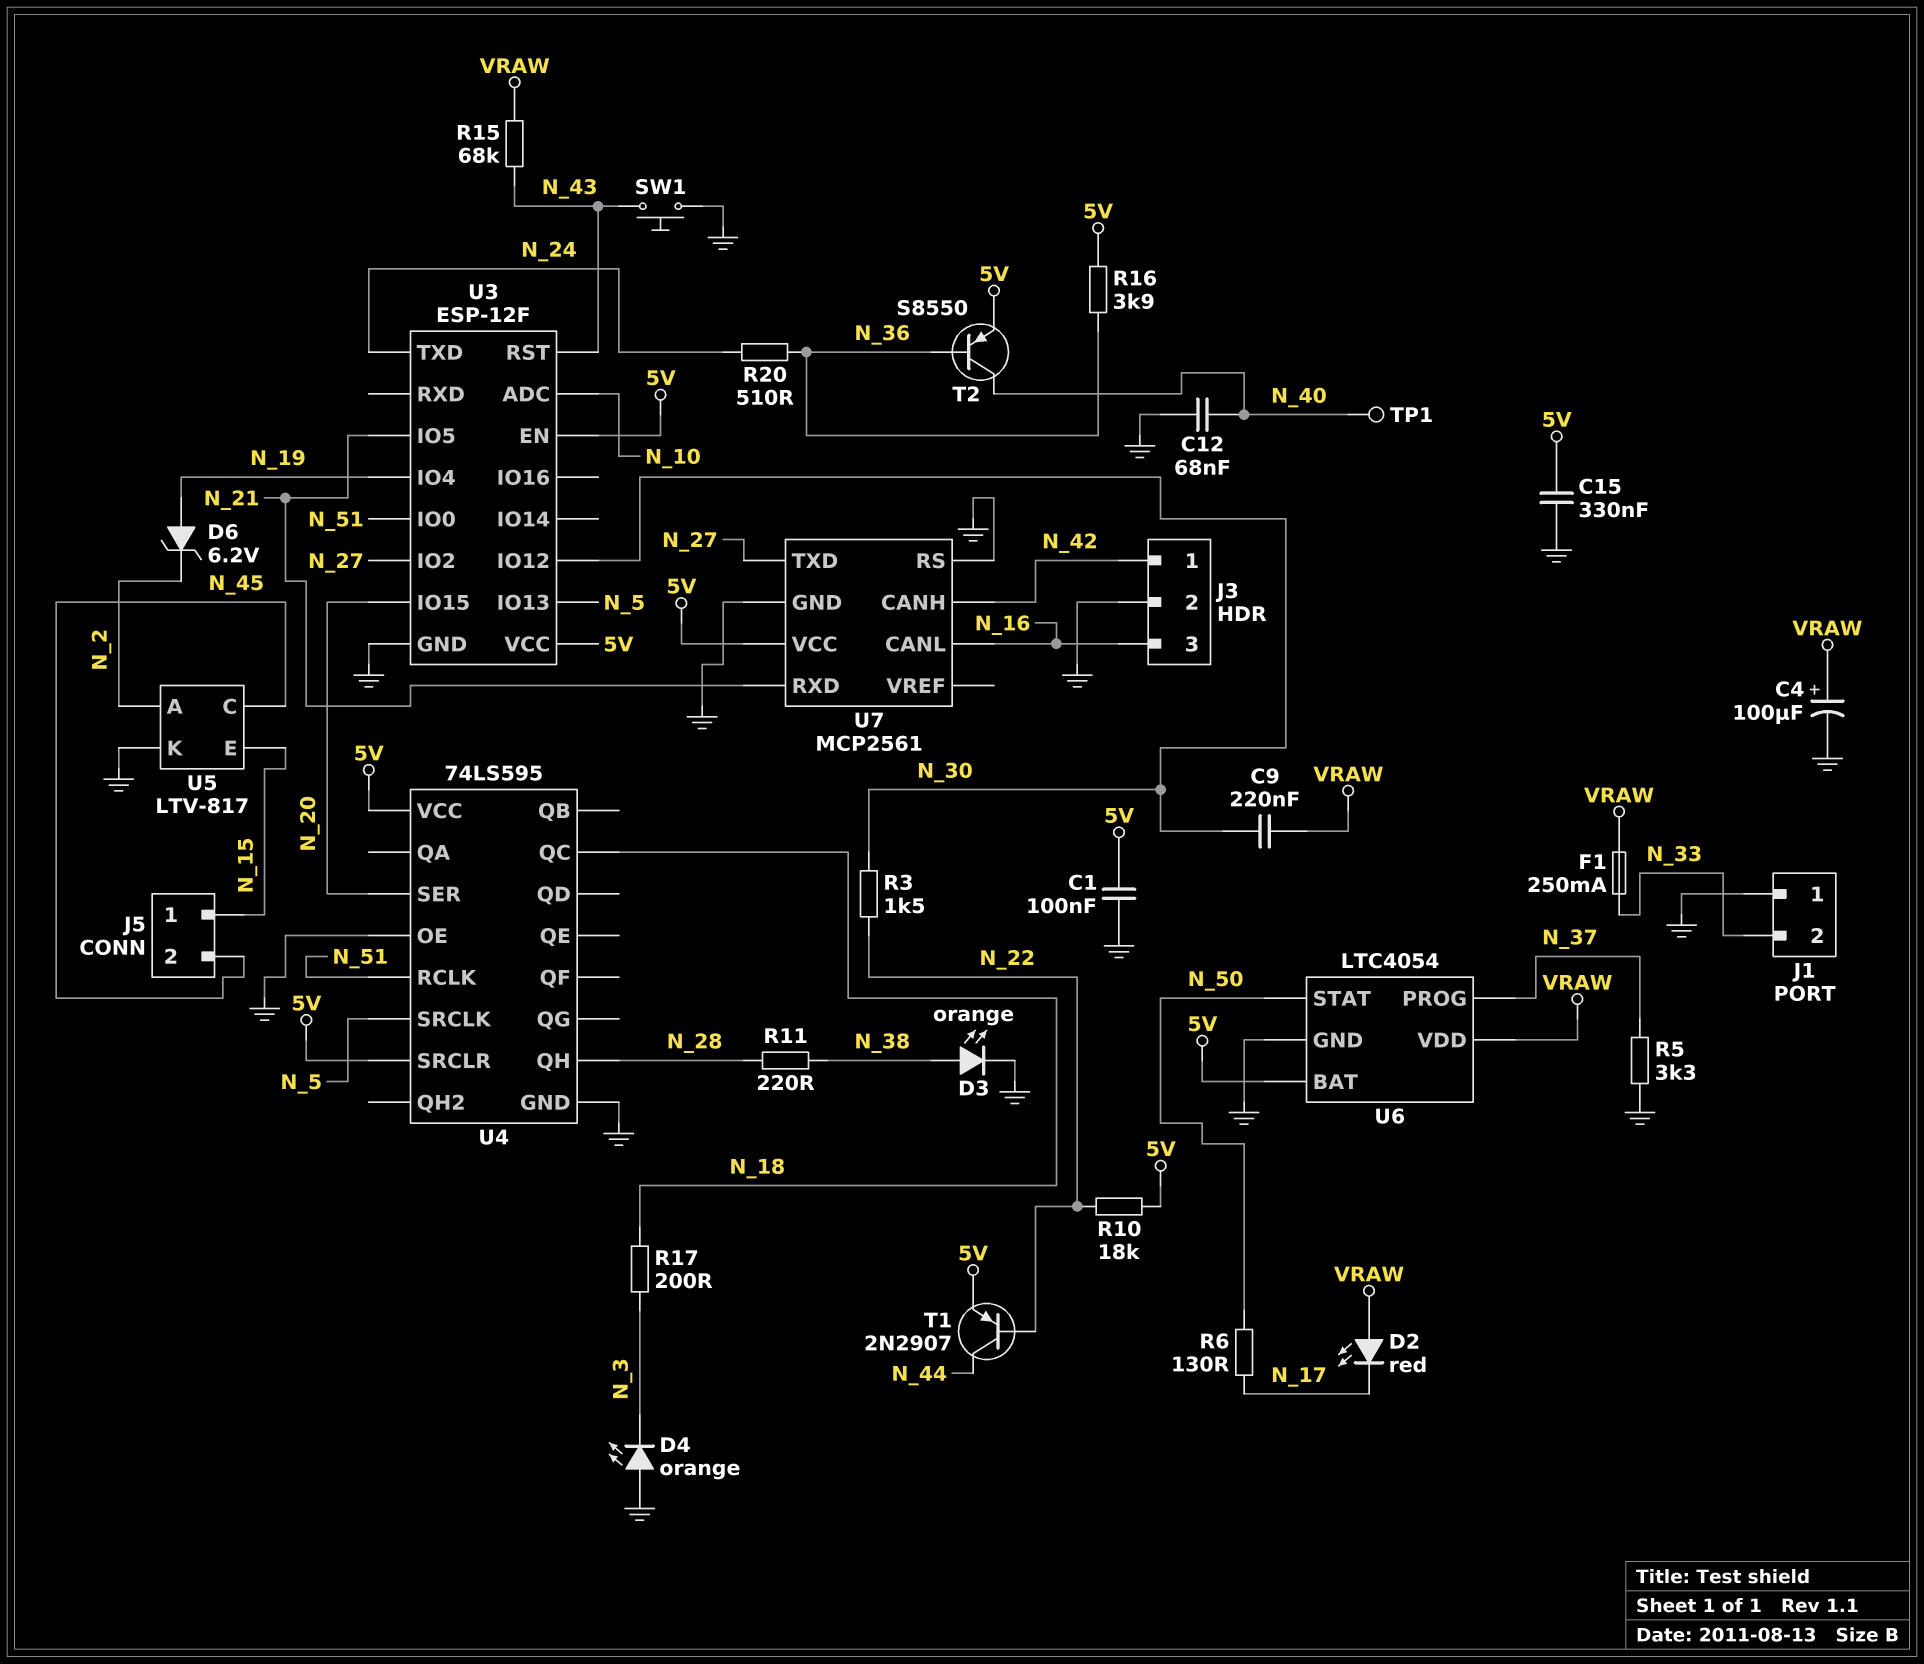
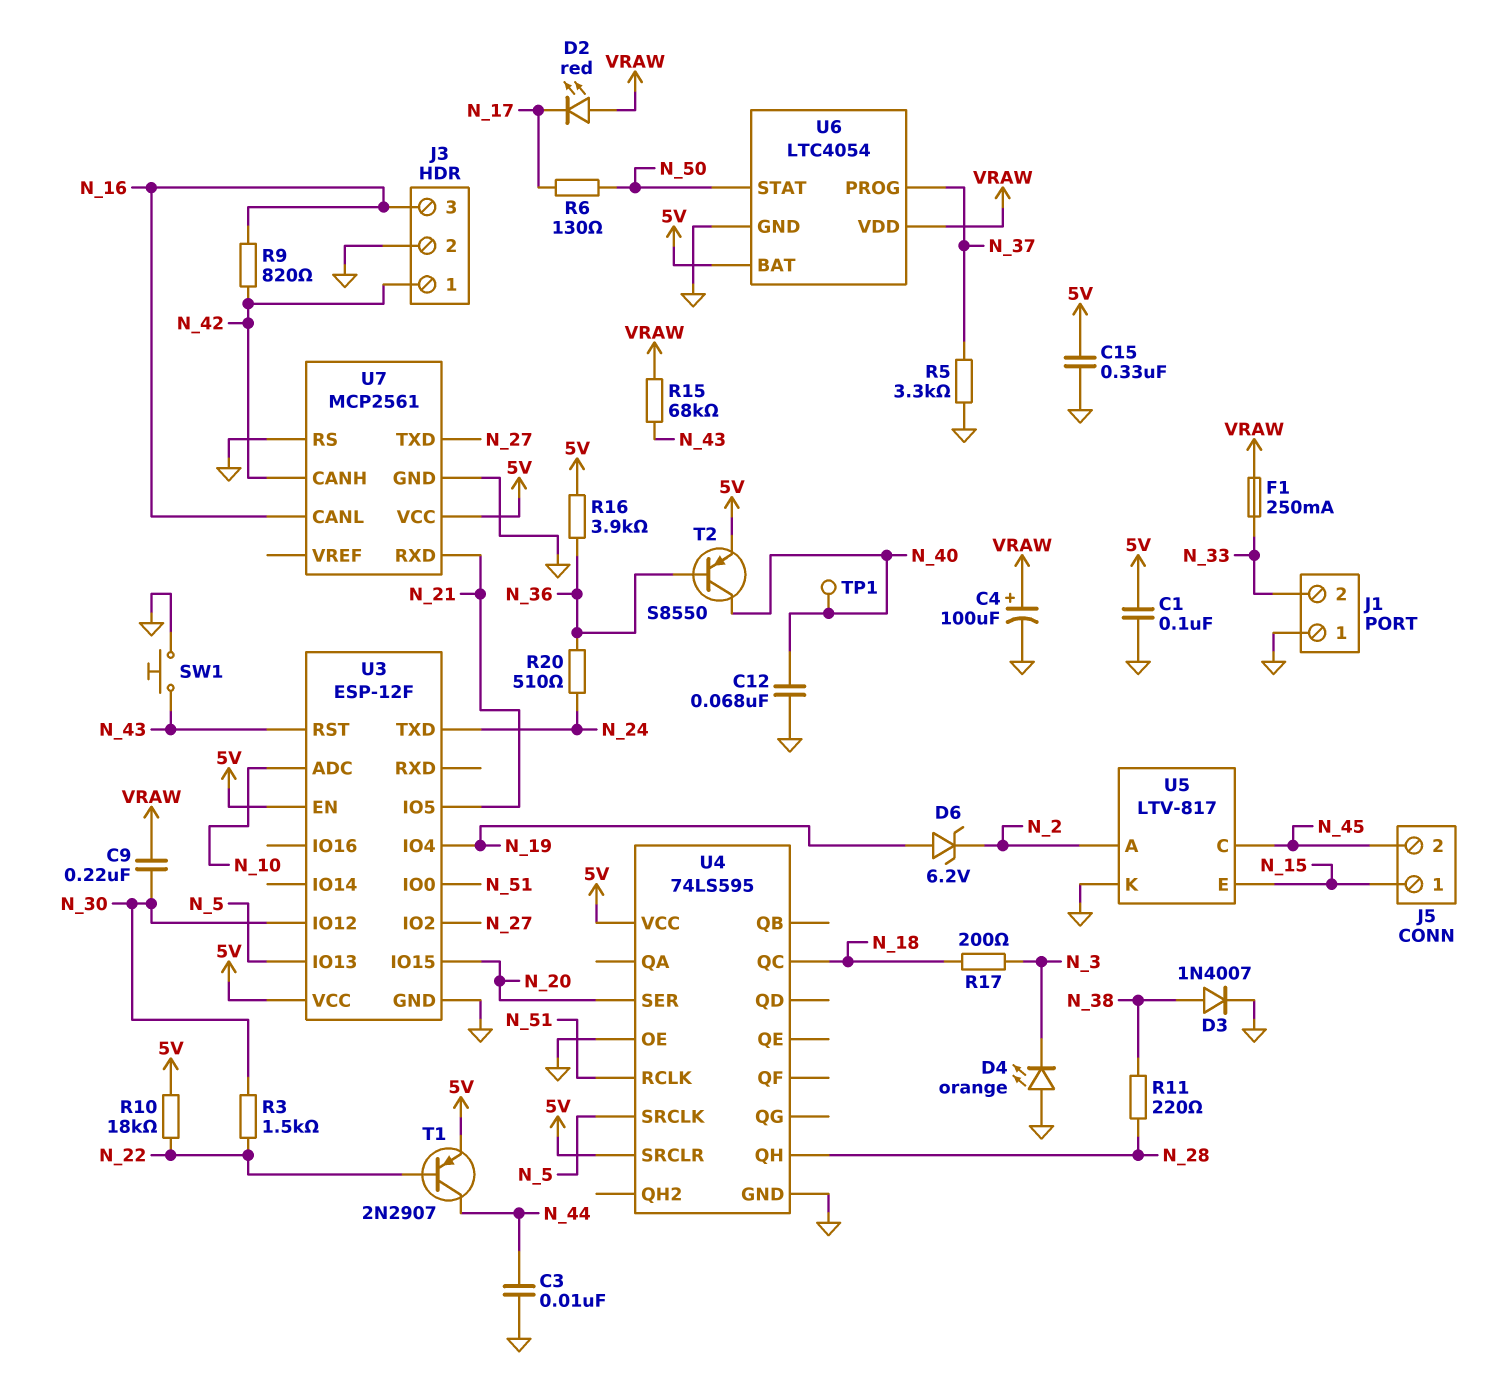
C3: none -> 10nF (GND, N_44)
D3: LED orange (A N_38, K GND) -> diode 1N4007 (A N_38, K GND)
R9: none -> 820 (N_16, N_42)

